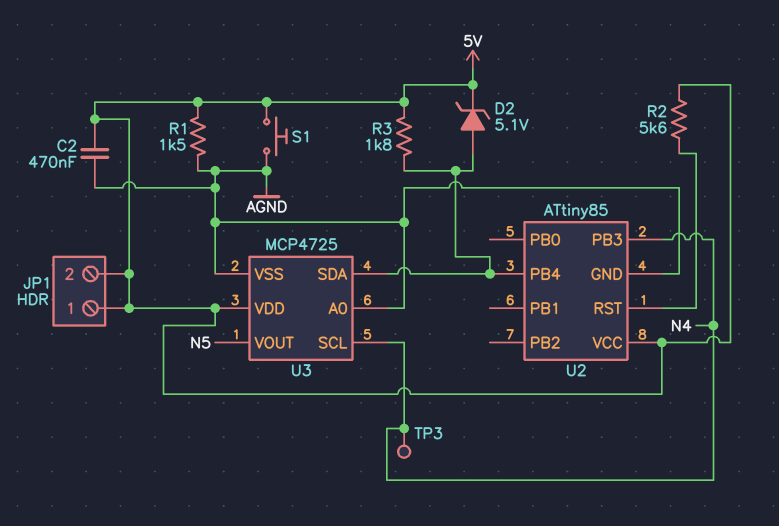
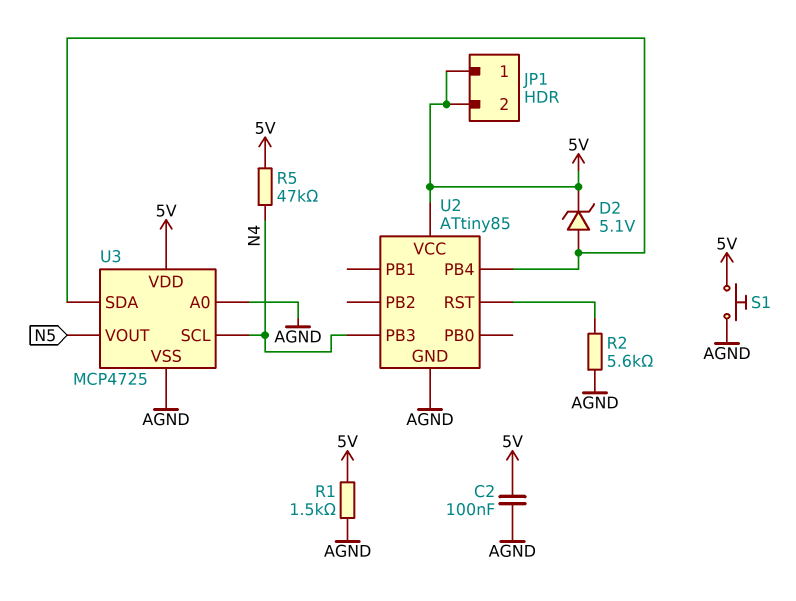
C2: 470nF (5V, AGND) -> 100nF (5V, AGND)
R2: 5.6k (5V, U2/RST) -> 5.6k (AGND, U2/RST)
R3: 1.8k (5V, U2/PB4) -> none
R5: none -> 47k (5V, N4)
TP3: test point (N4) -> none

